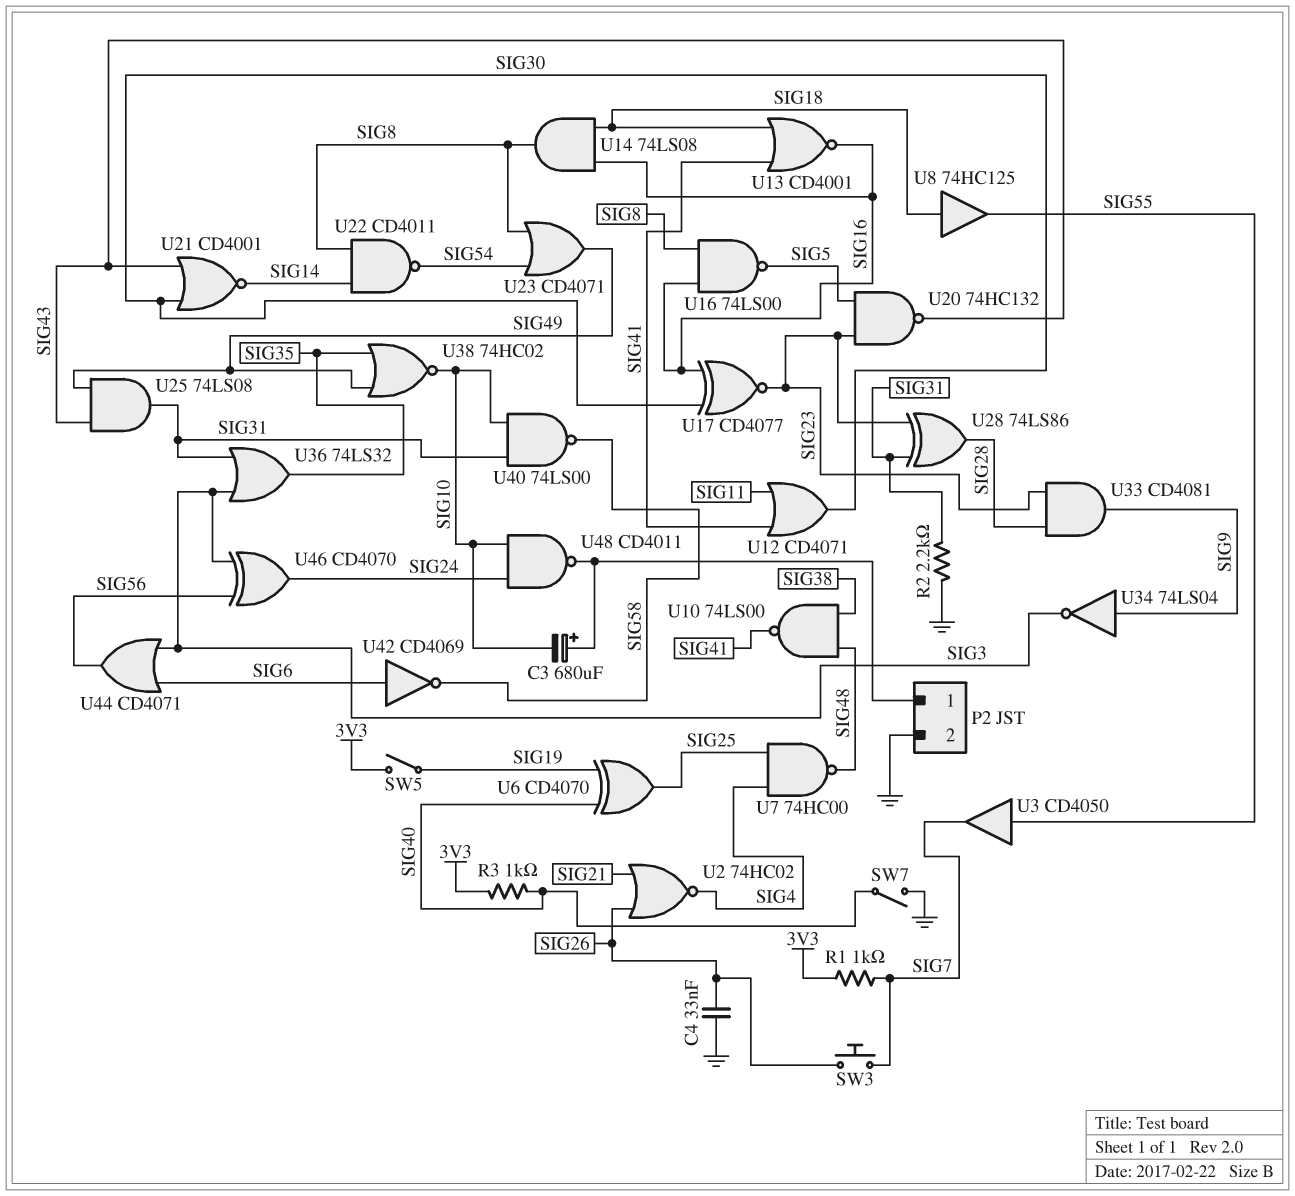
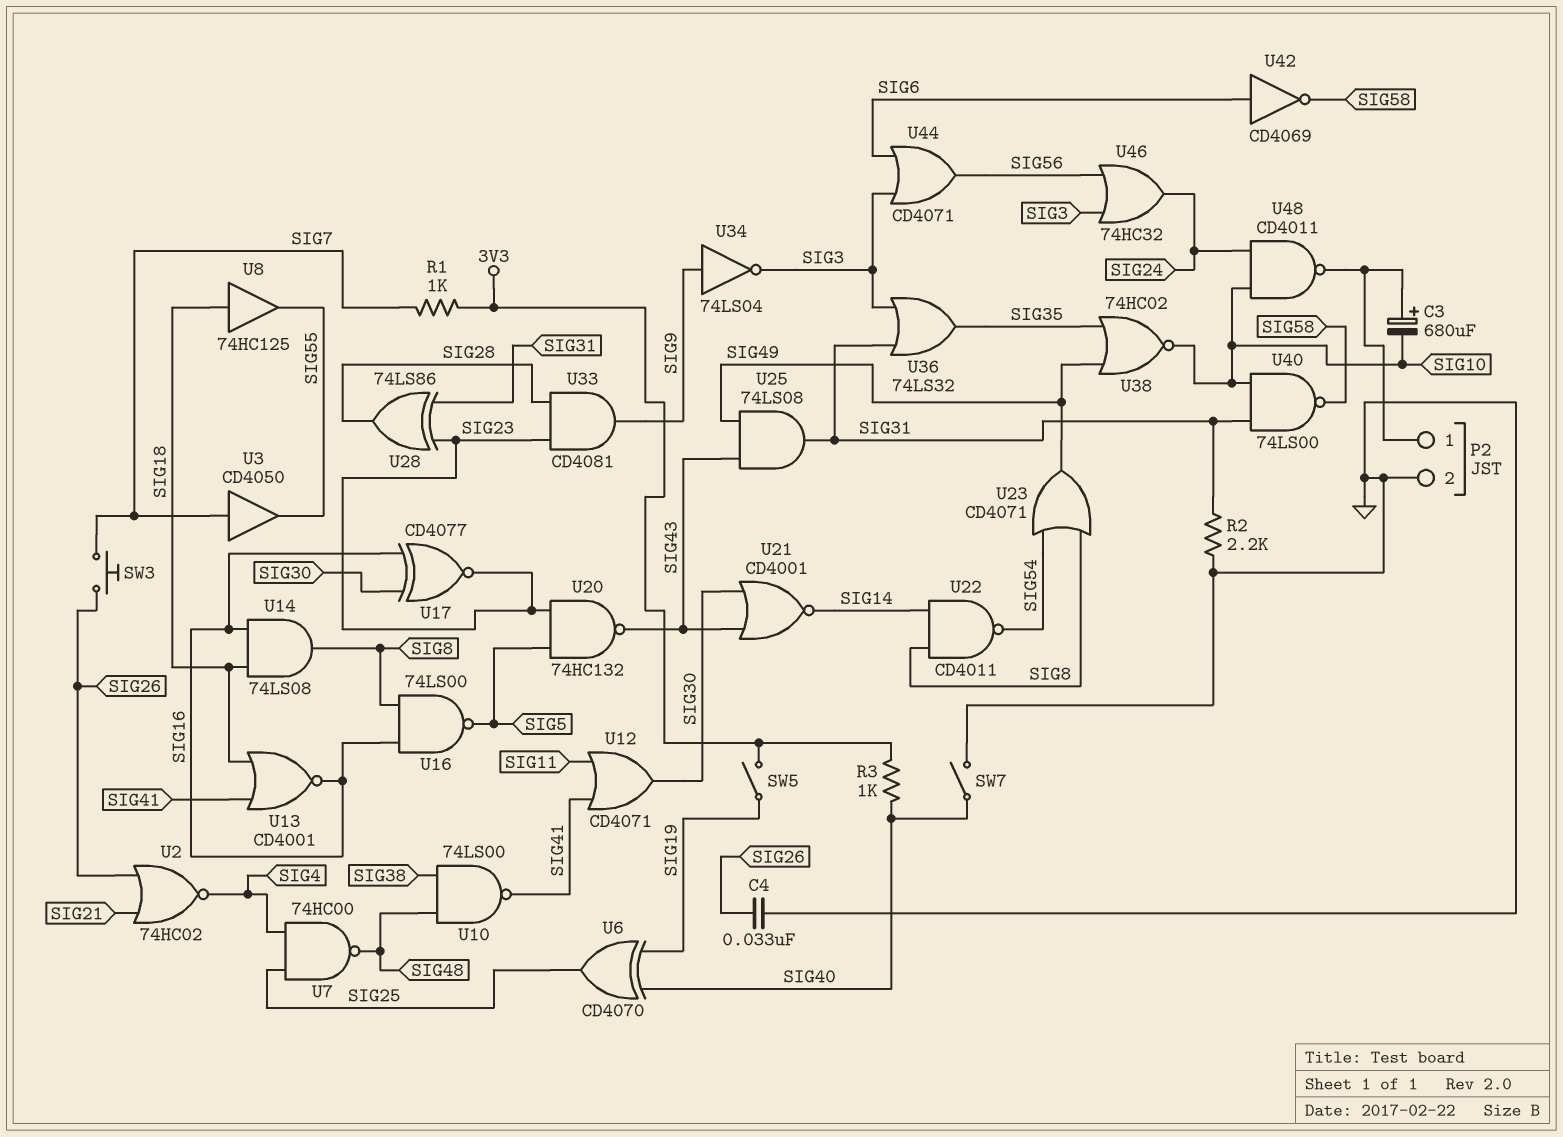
U3: buffer CD4050 (in SIG55, out SIG7) -> buffer CD4050 (in SIG7, out SIG55)
U46: XOR CD4070 (in SIG3, in SIG56, out SIG24) -> OR 74HC32 (in SIG3, in SIG56, out SIG24)

